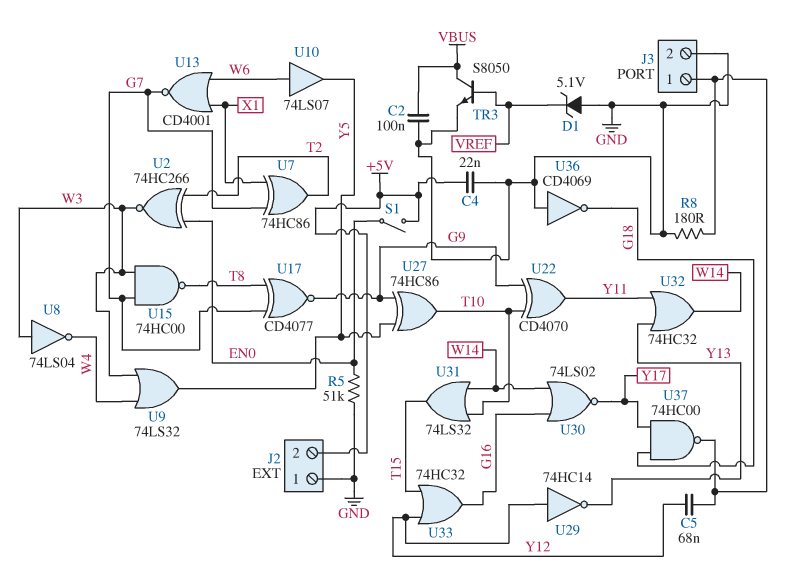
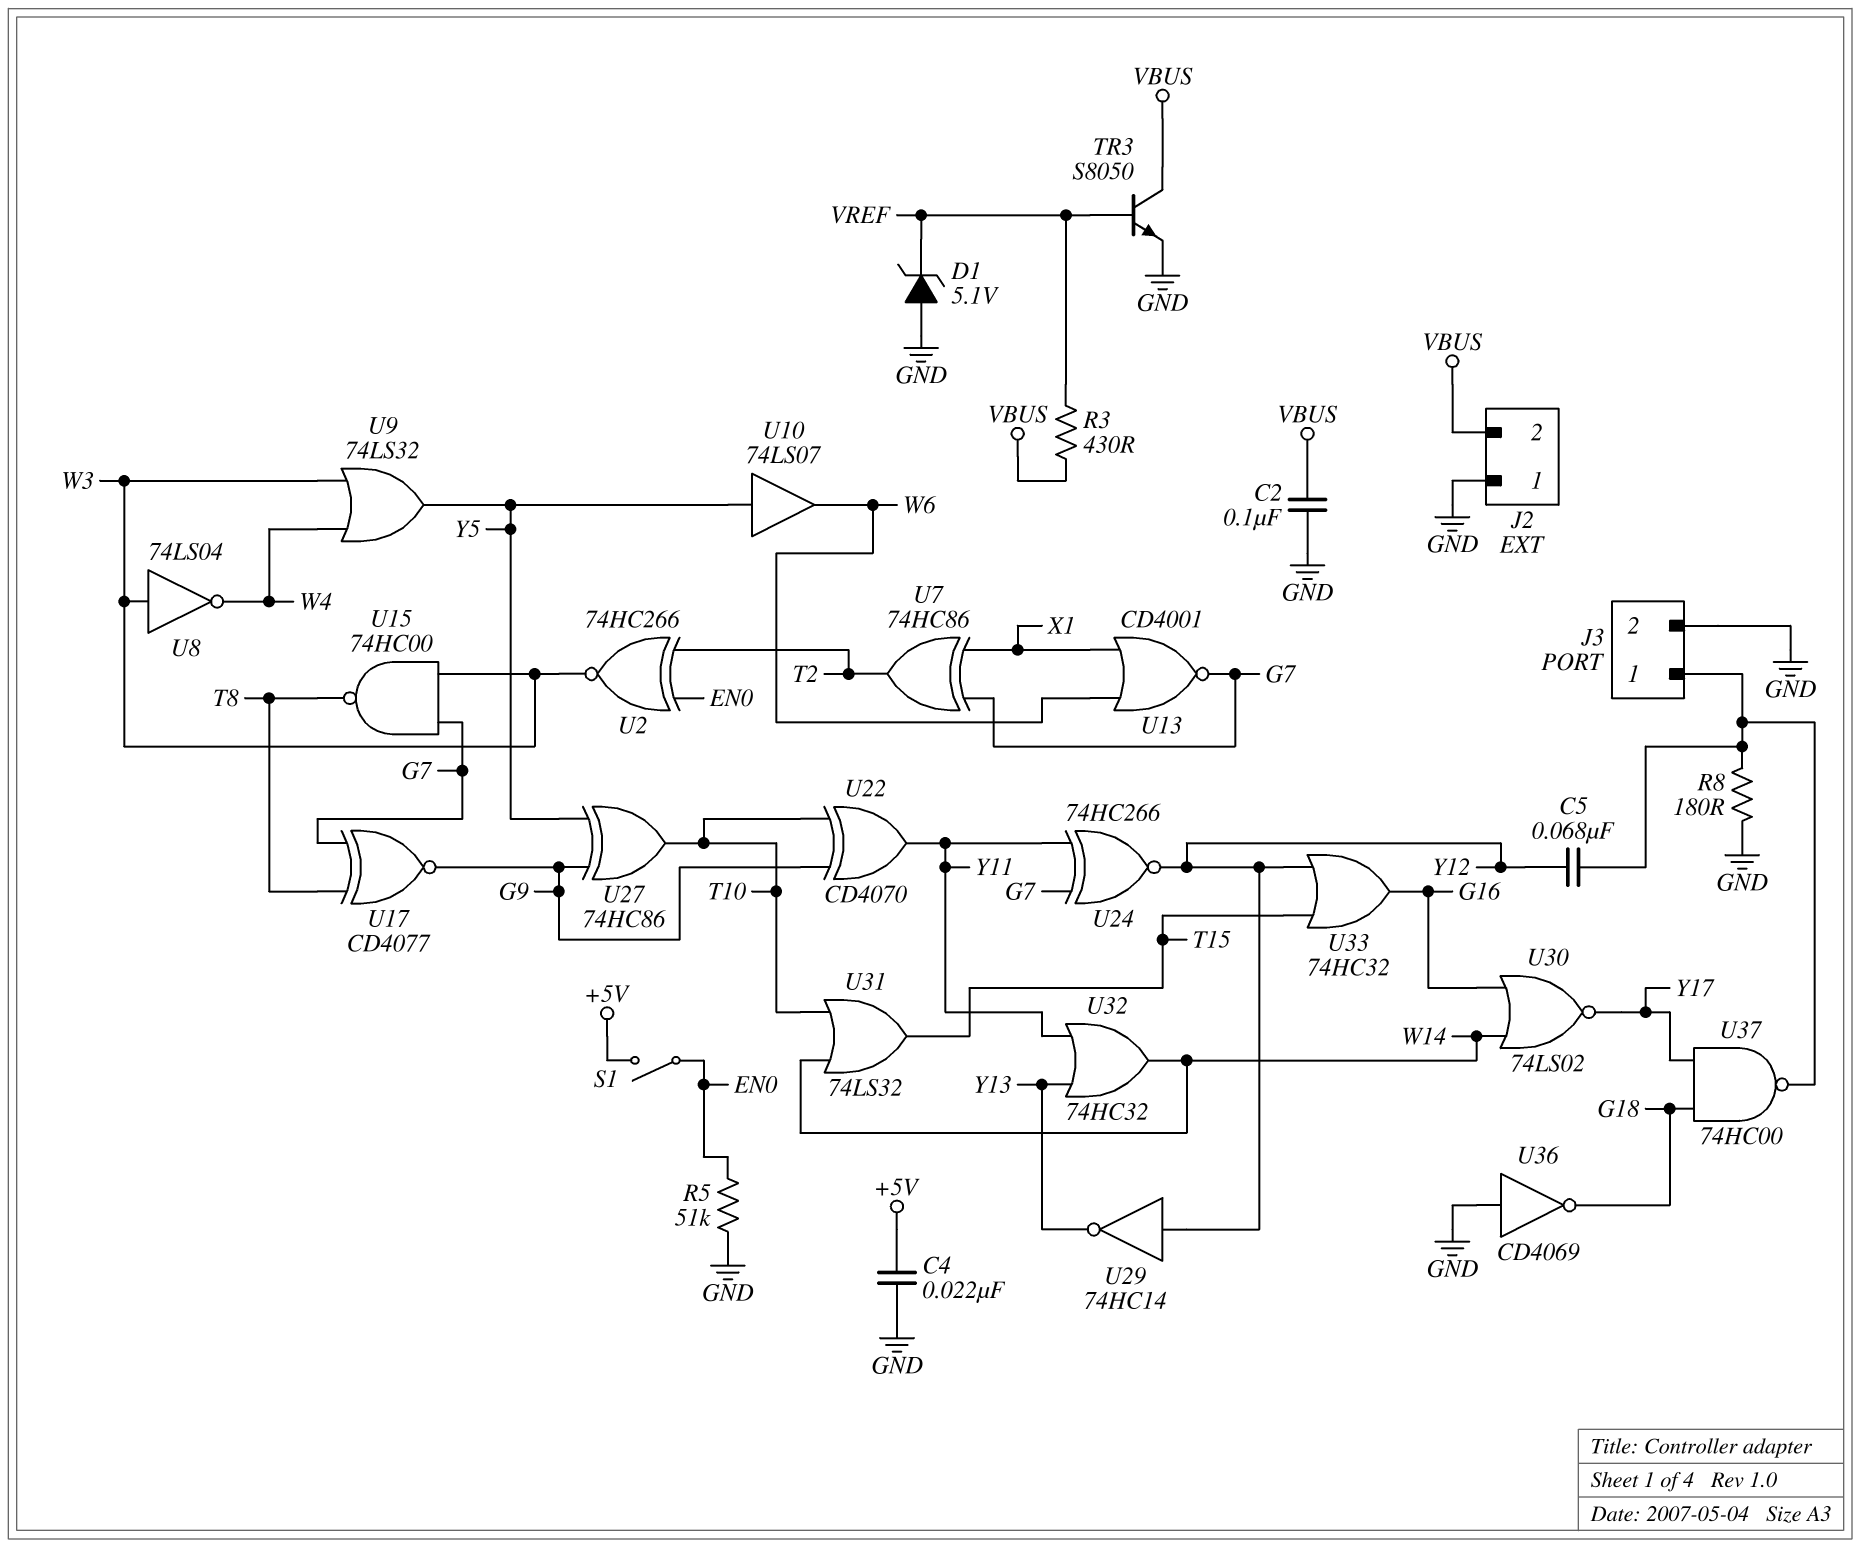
J2 pin 2: +5V -> VBUS
R3: none -> 430 (VBUS, VREF)
U10: buffer 74LS07 (in W6, out Y5) -> buffer 74LS07 (in Y5, out W6)
U24: none -> XNOR 74HC266 (in G7, in Y11, out Y12)

